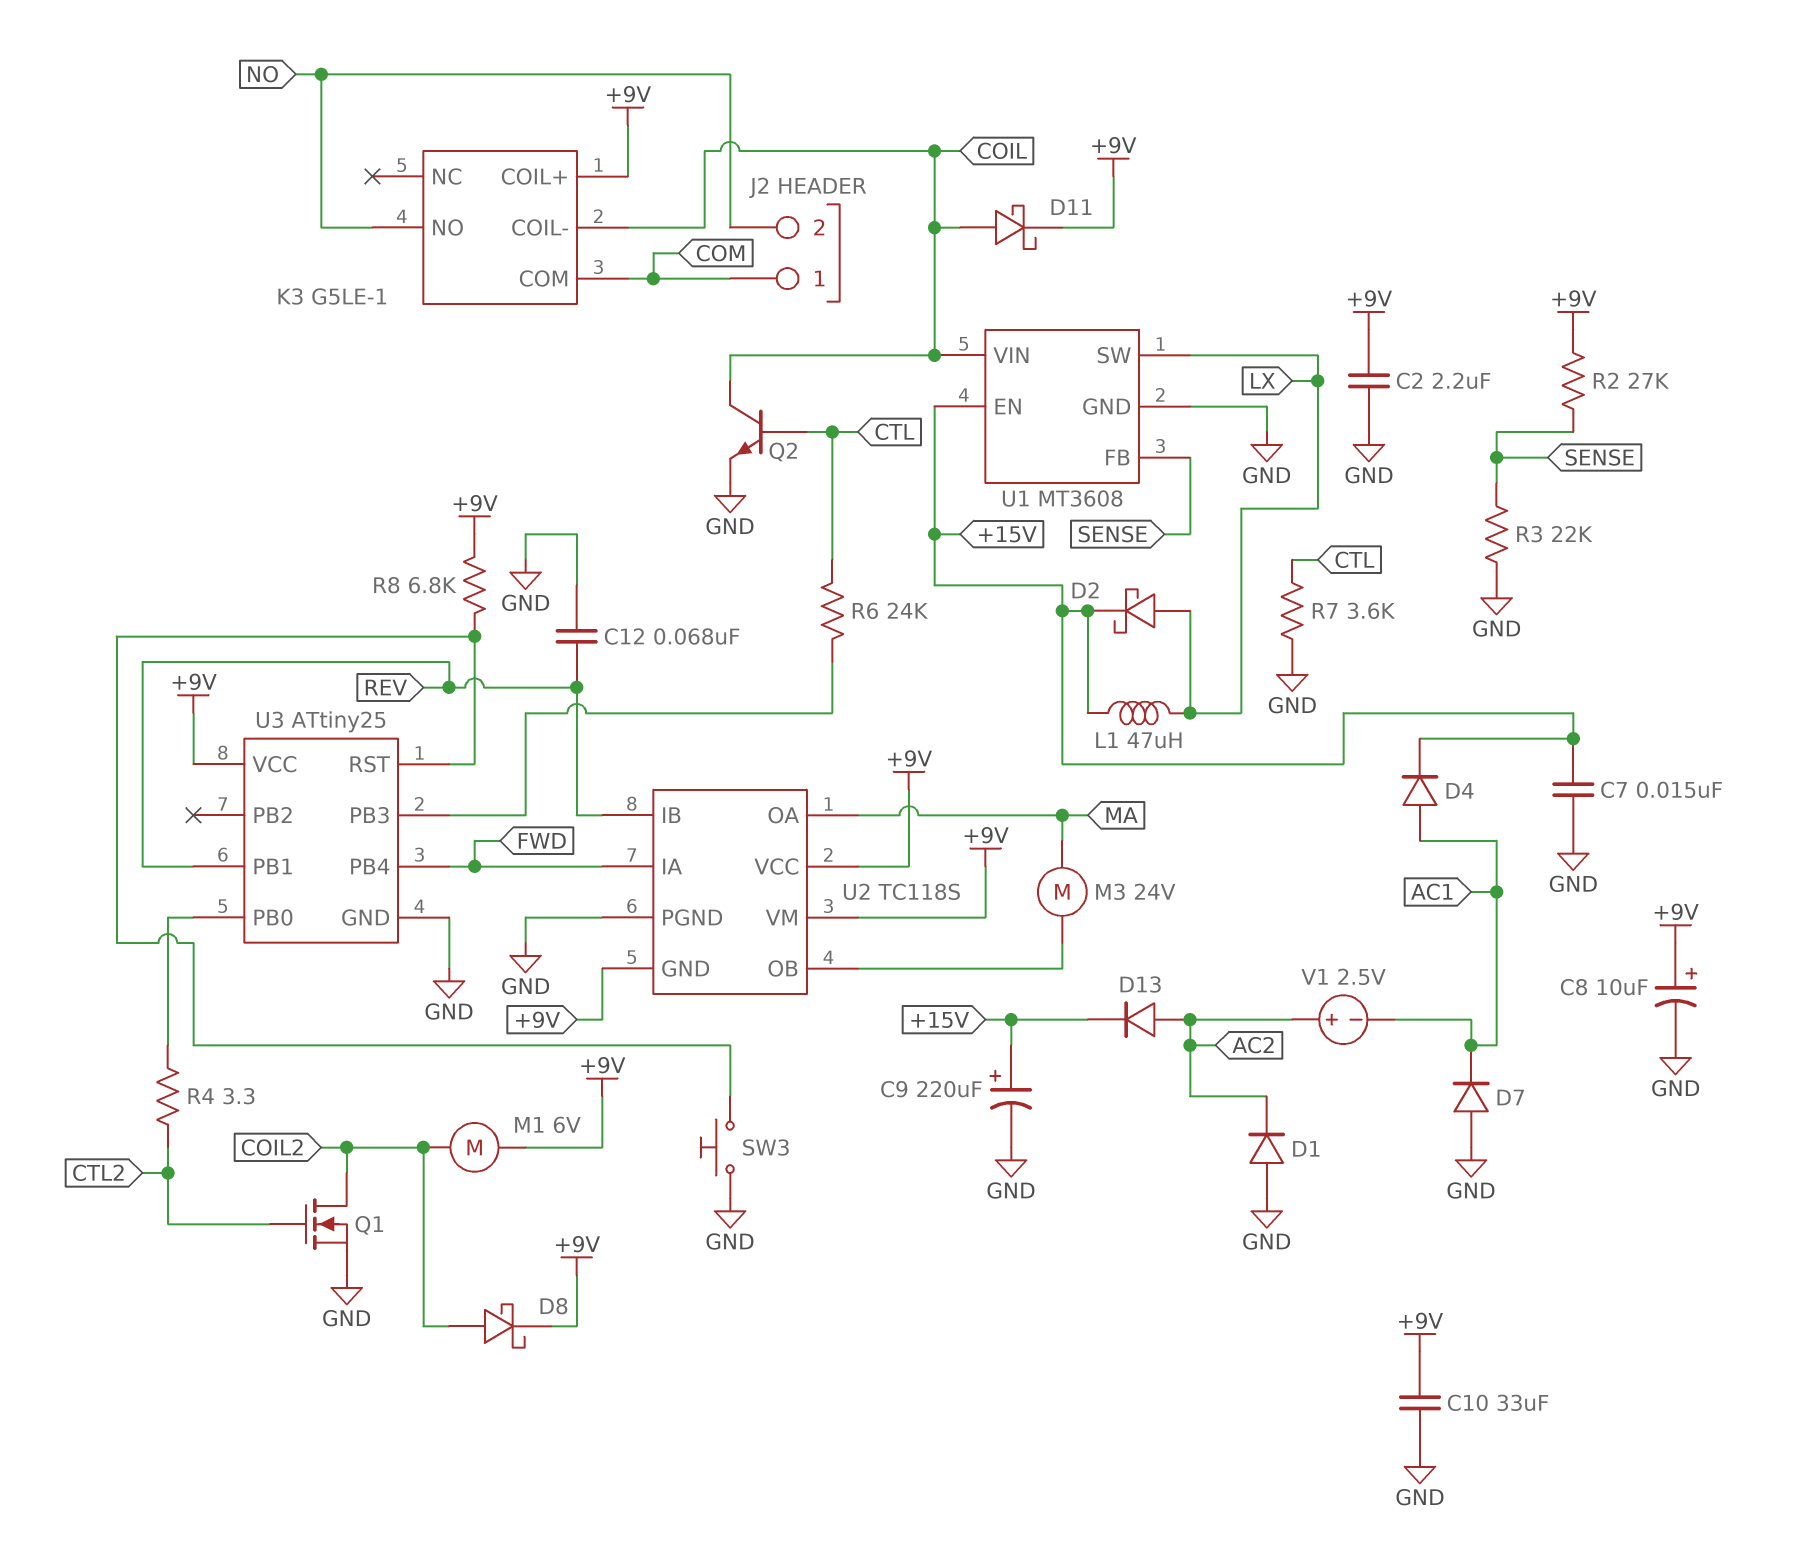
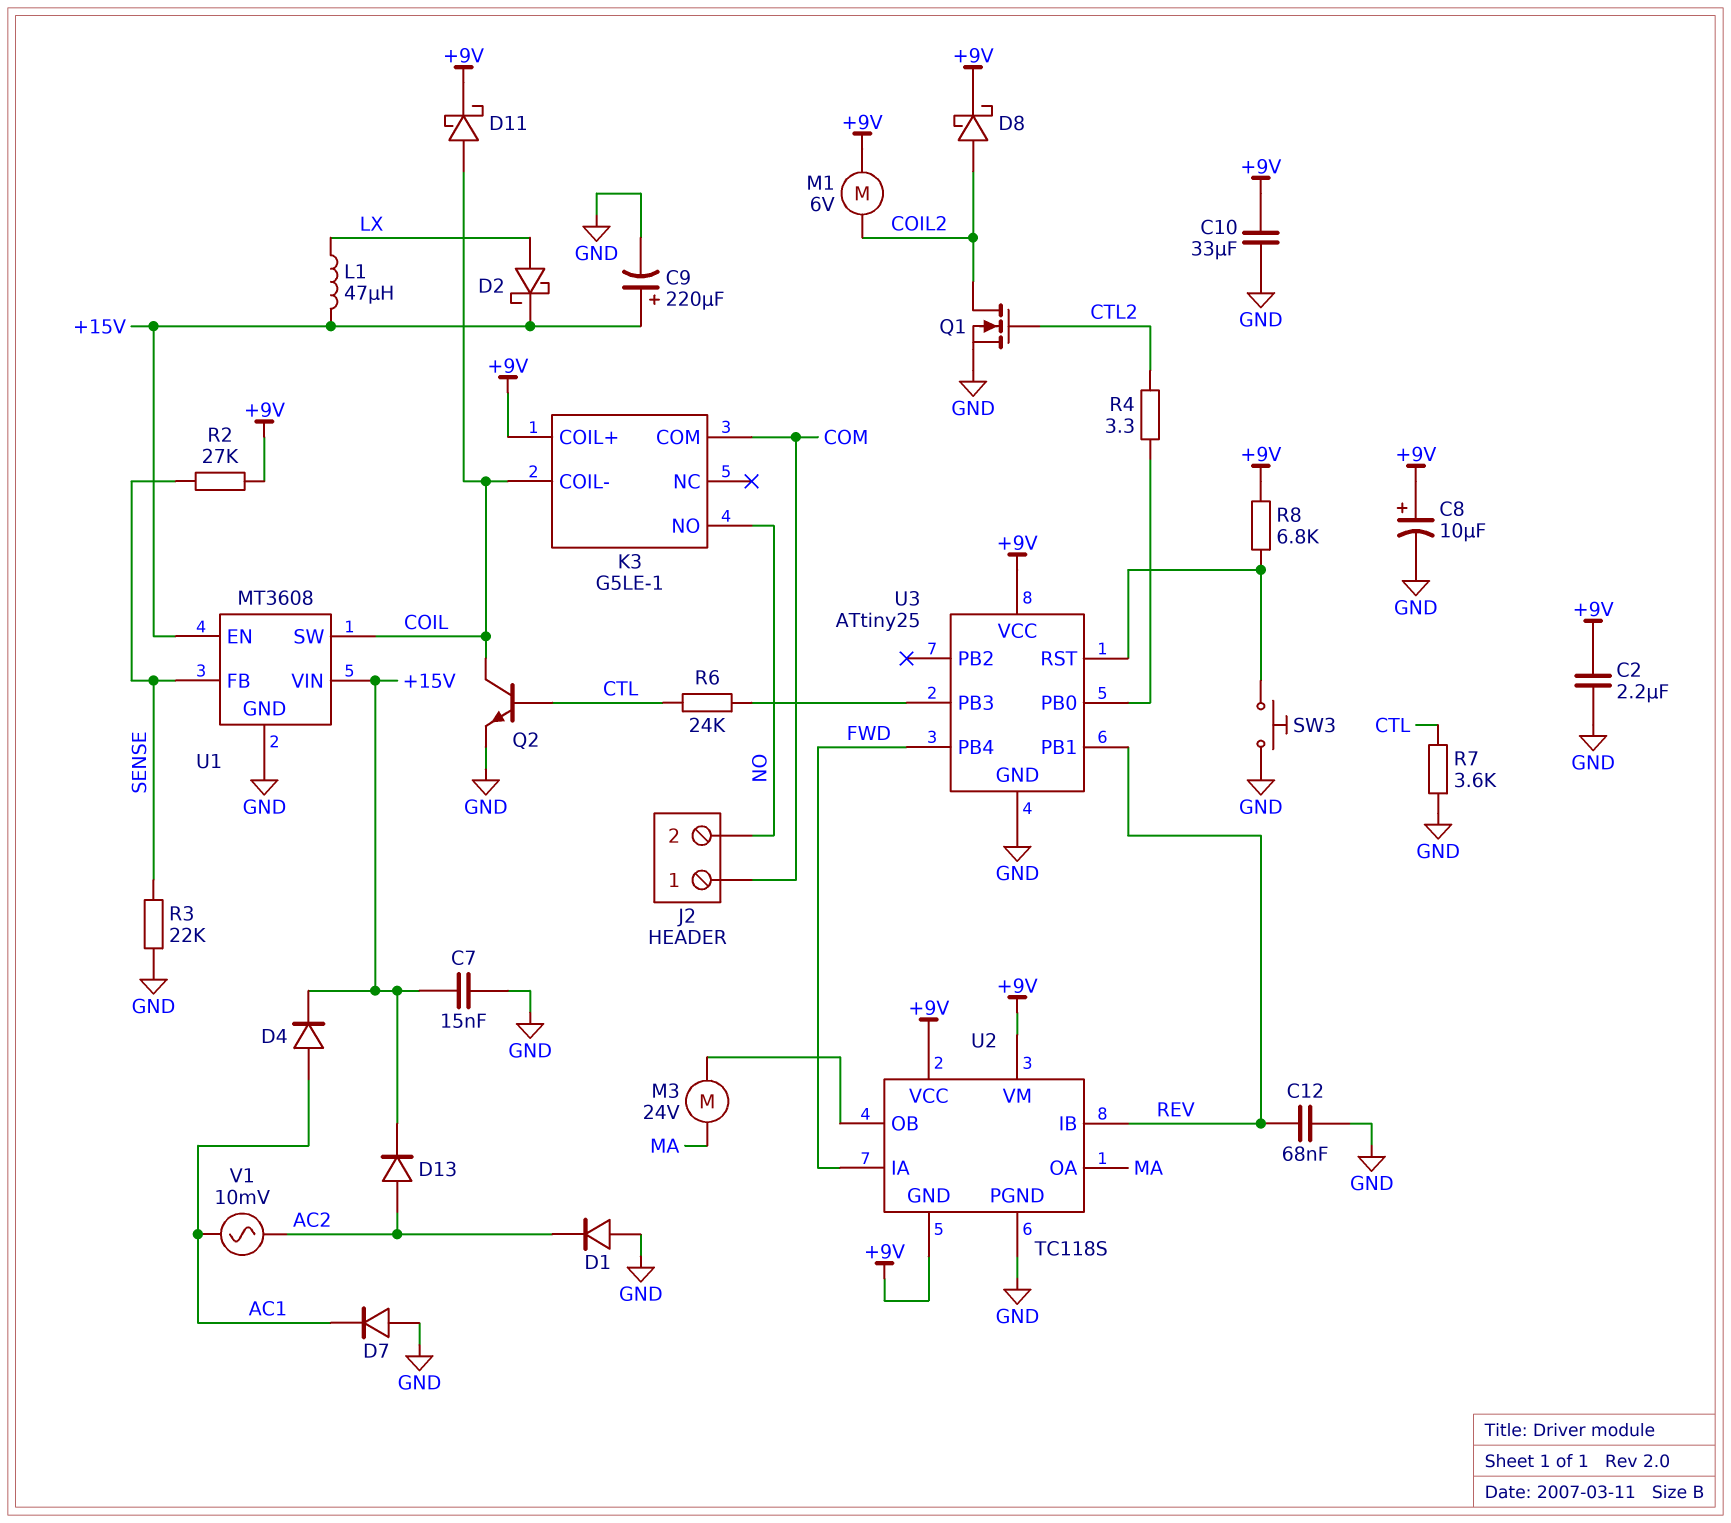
U1 pin SW: LX -> COIL
U1 pin VIN: COIL -> +15V
V1: 2.5V (plus AC2, minus AC1) -> AC 10mV (AC1, AC2)

